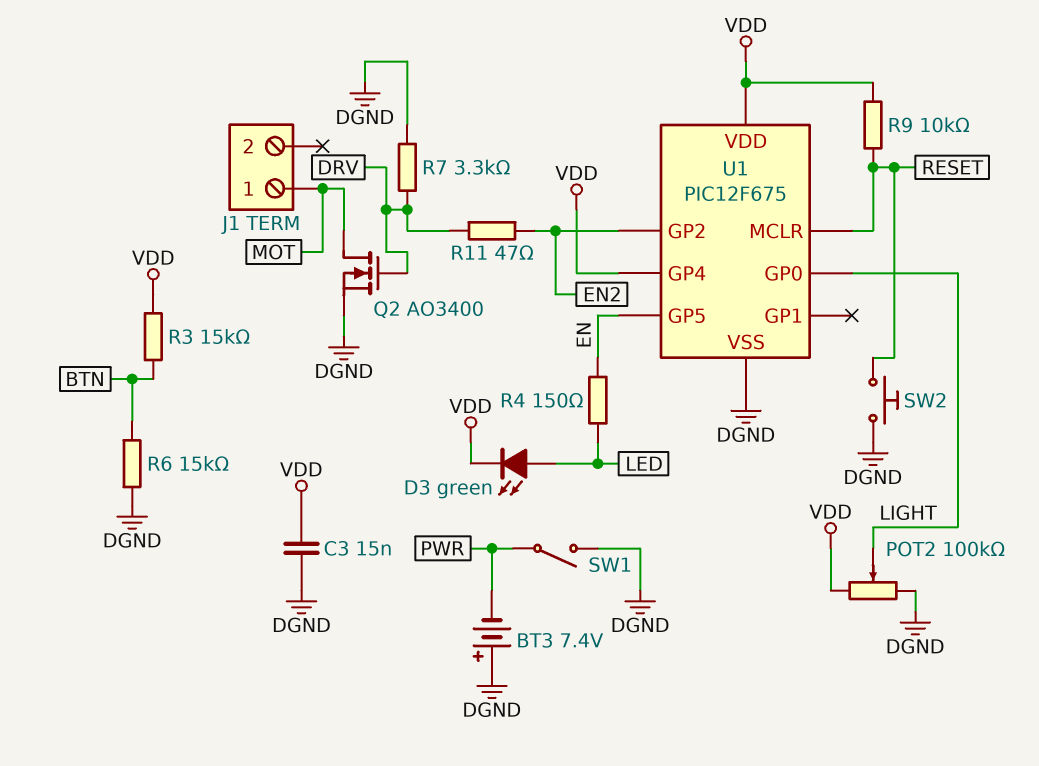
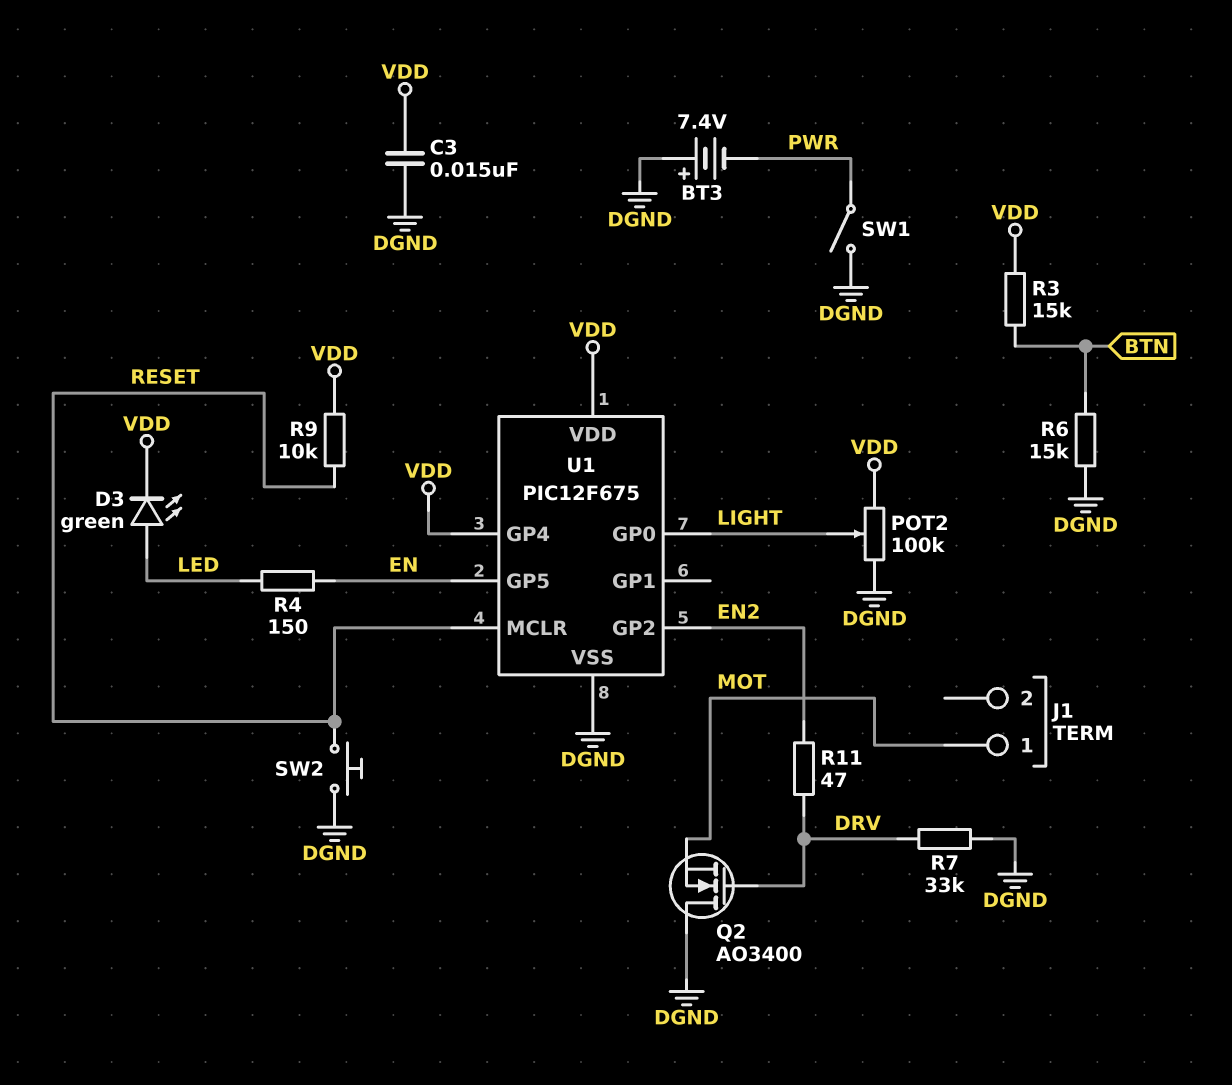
Q2: NMOS AO3400 (G DRV, D MOT, S DGND) -> NMOS AO3400 (G DRV, D DGND, S MOT)
R7: 3.3k (DGND, DRV) -> 33k (DGND, DRV)

